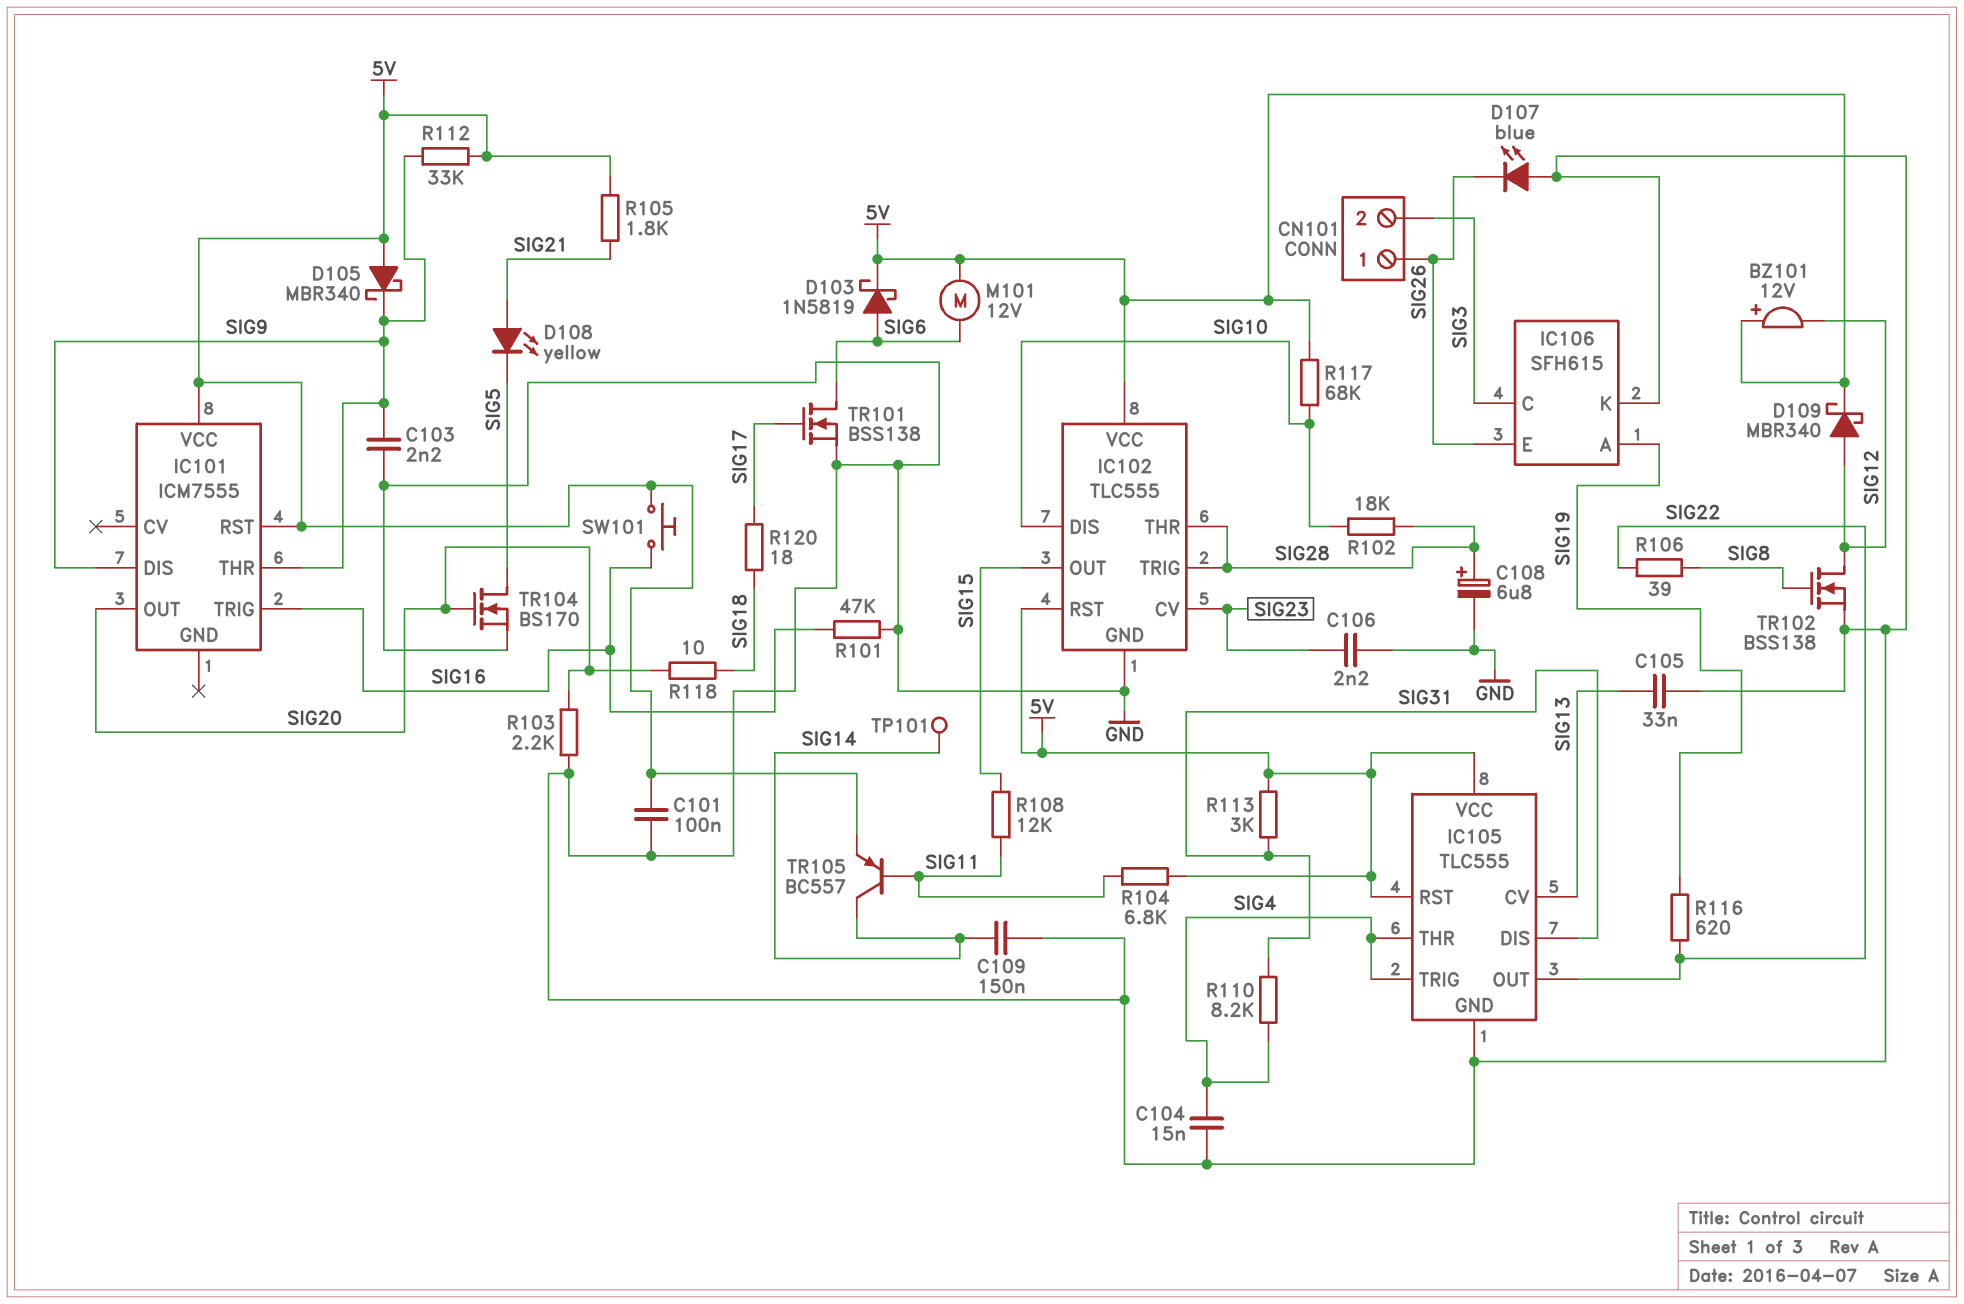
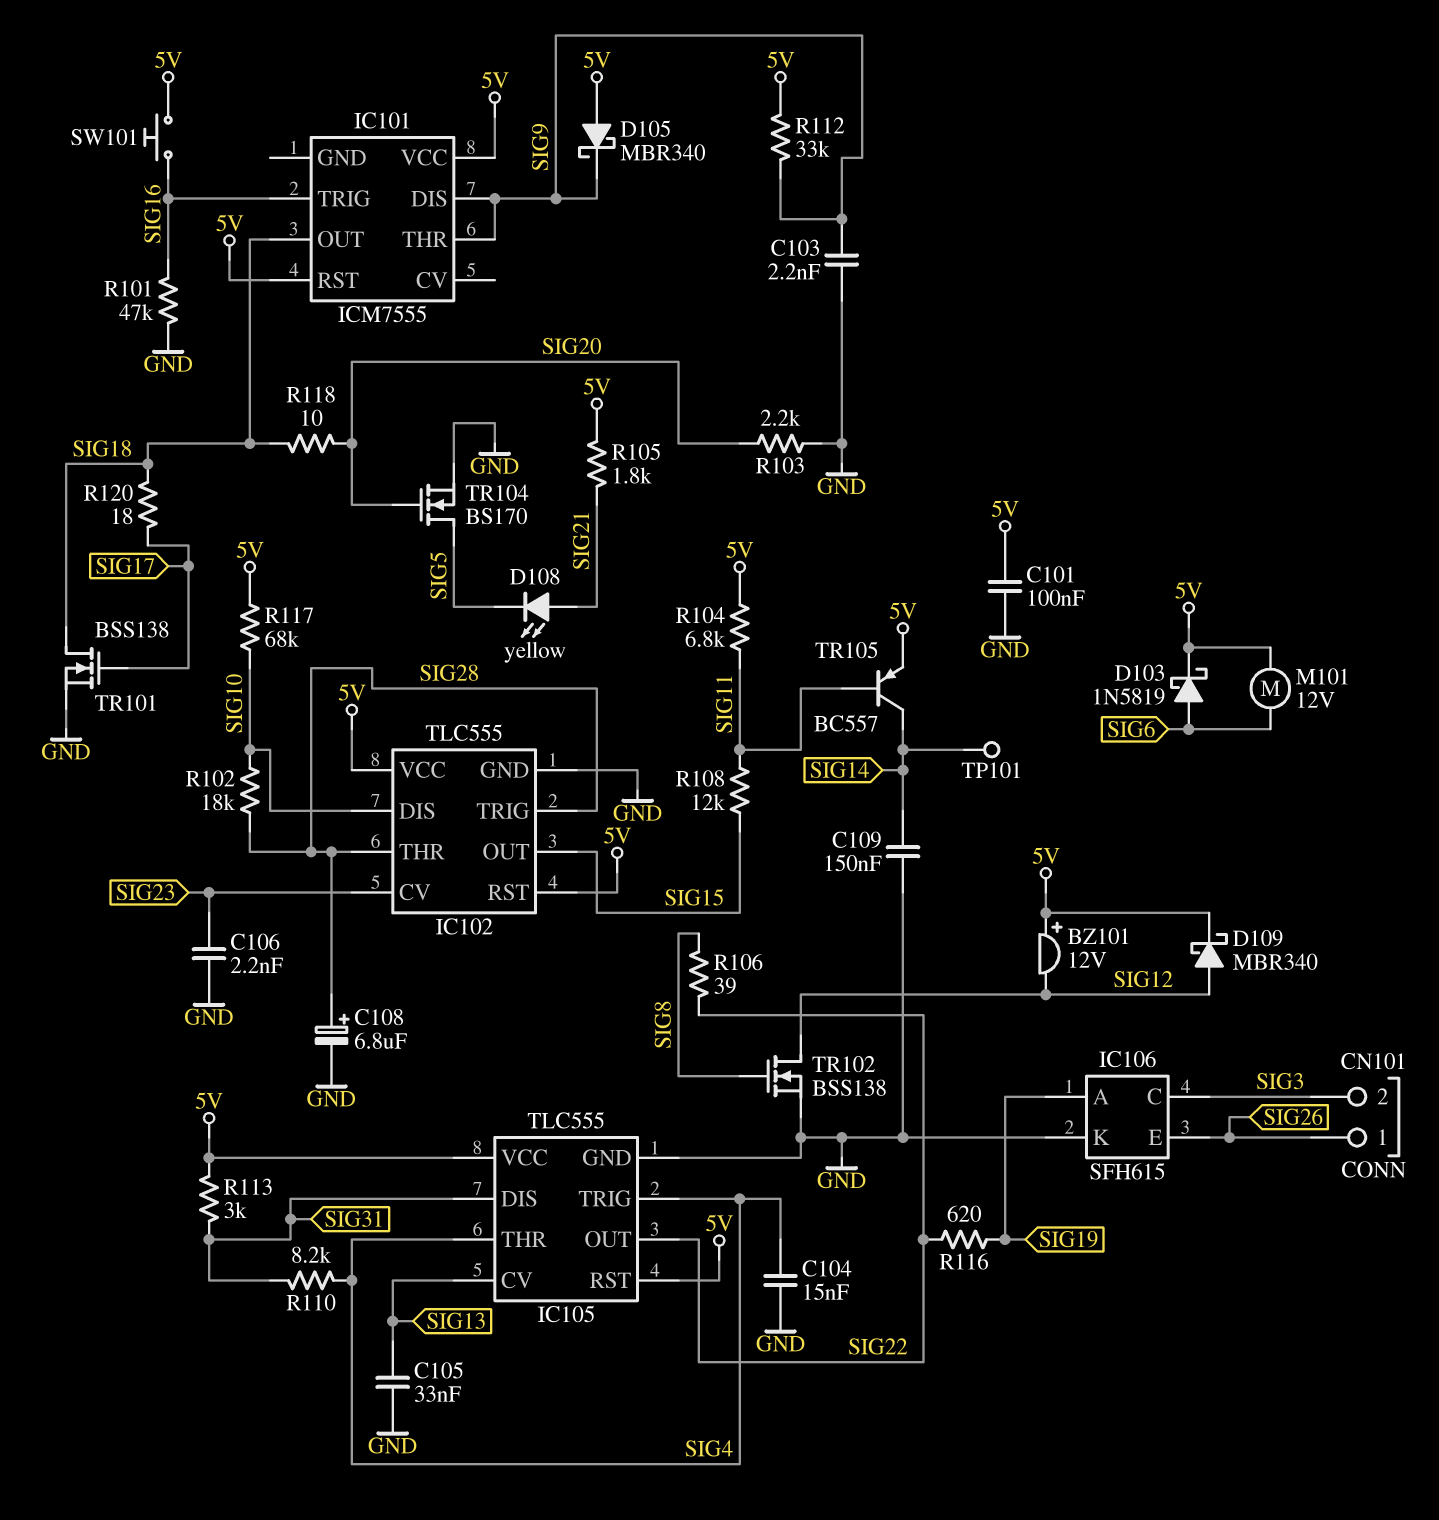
D107: LED blue (A GND, K SIG26) -> none
IC101 pin OUT: SIG20 -> SIG18
TR101: NMOS BSS138 (G SIG17, D SIG6, S GND) -> NMOS BSS138 (G SIG17, D SIG18, S GND)

